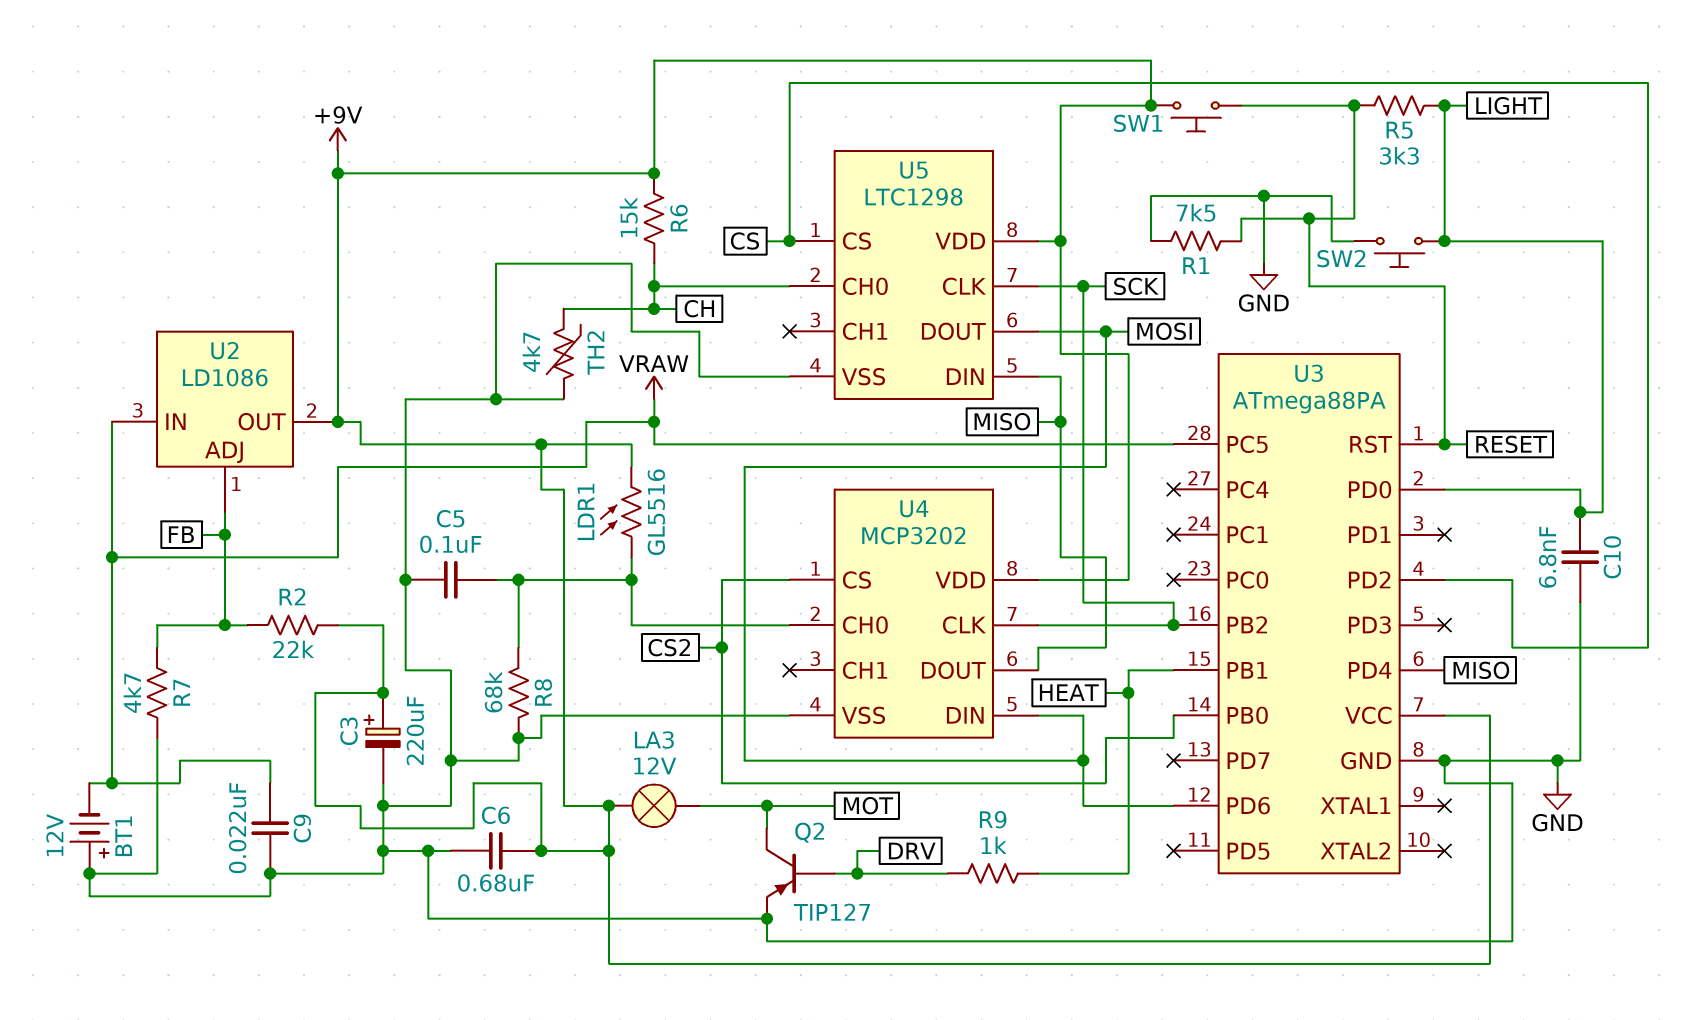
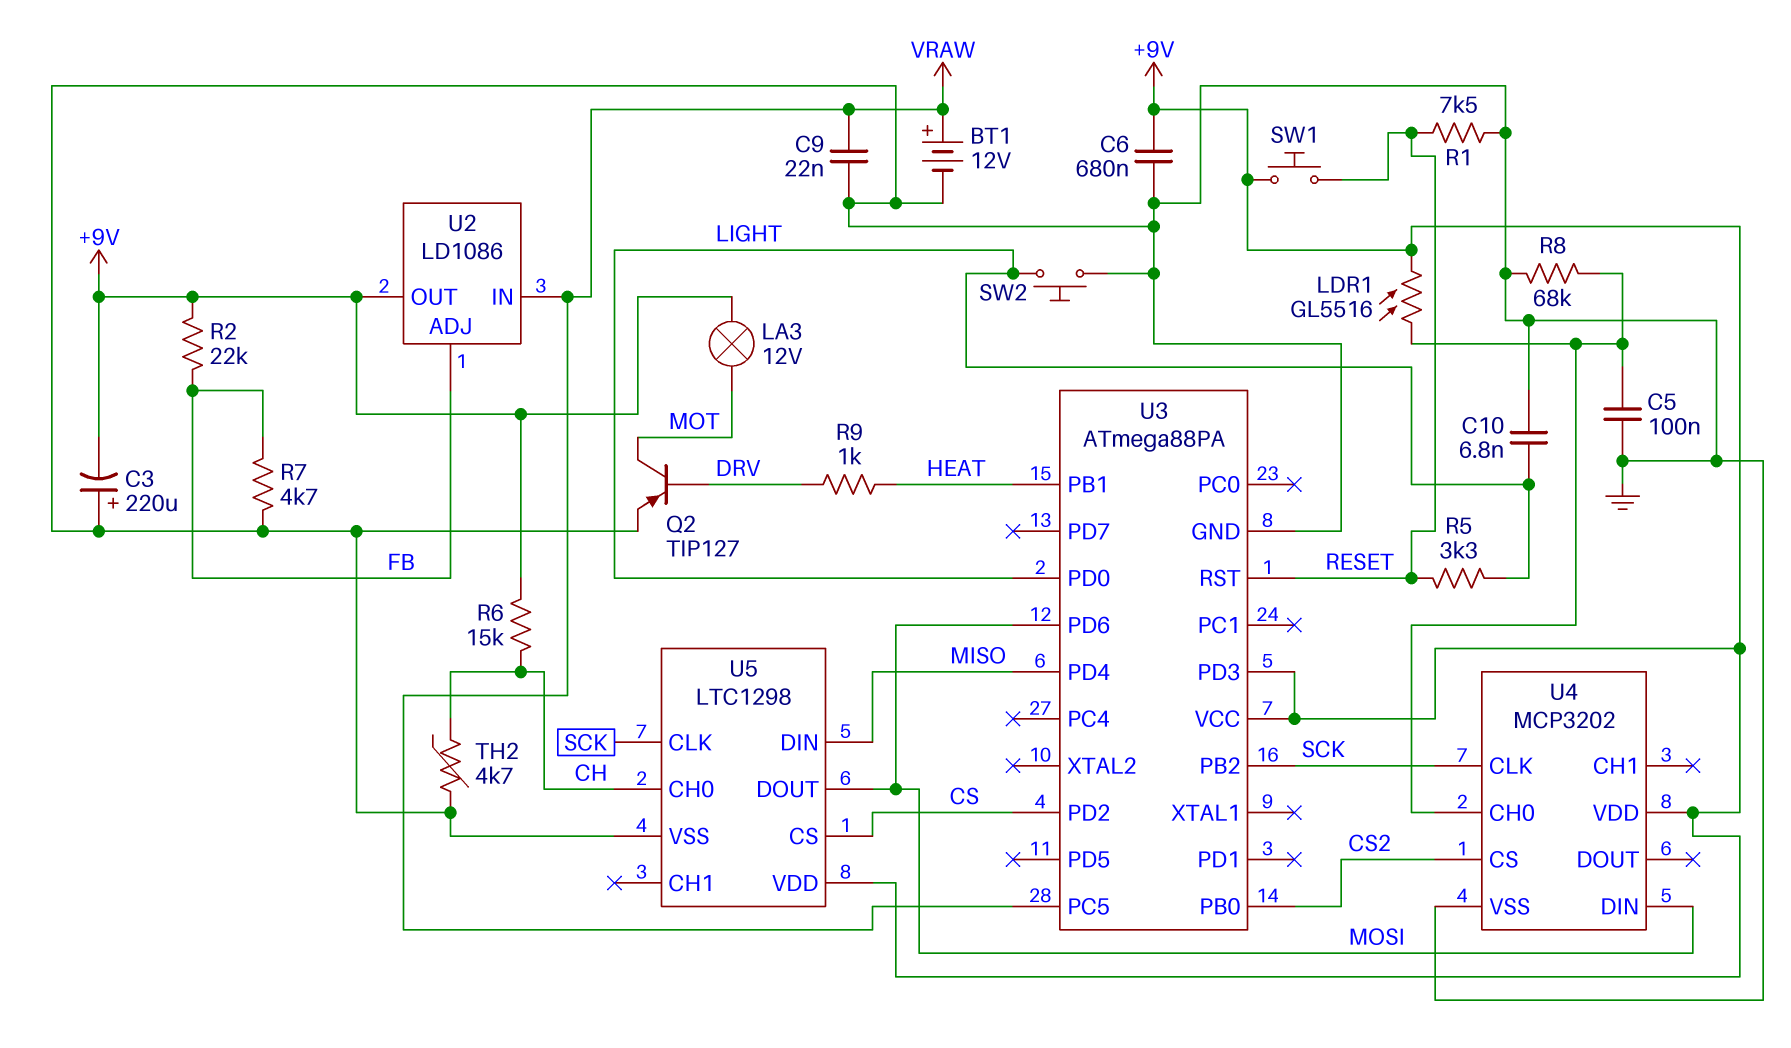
BT1: 12V (plus GND, minus VRAW) -> 12V (plus VRAW, minus GND)
C3: 220uF (plus +9V, minus GND) -> 220uF (plus GND, minus +9V)
U3 pin PD3: none -> +9V
U4 pin DOUT: MISO -> none

